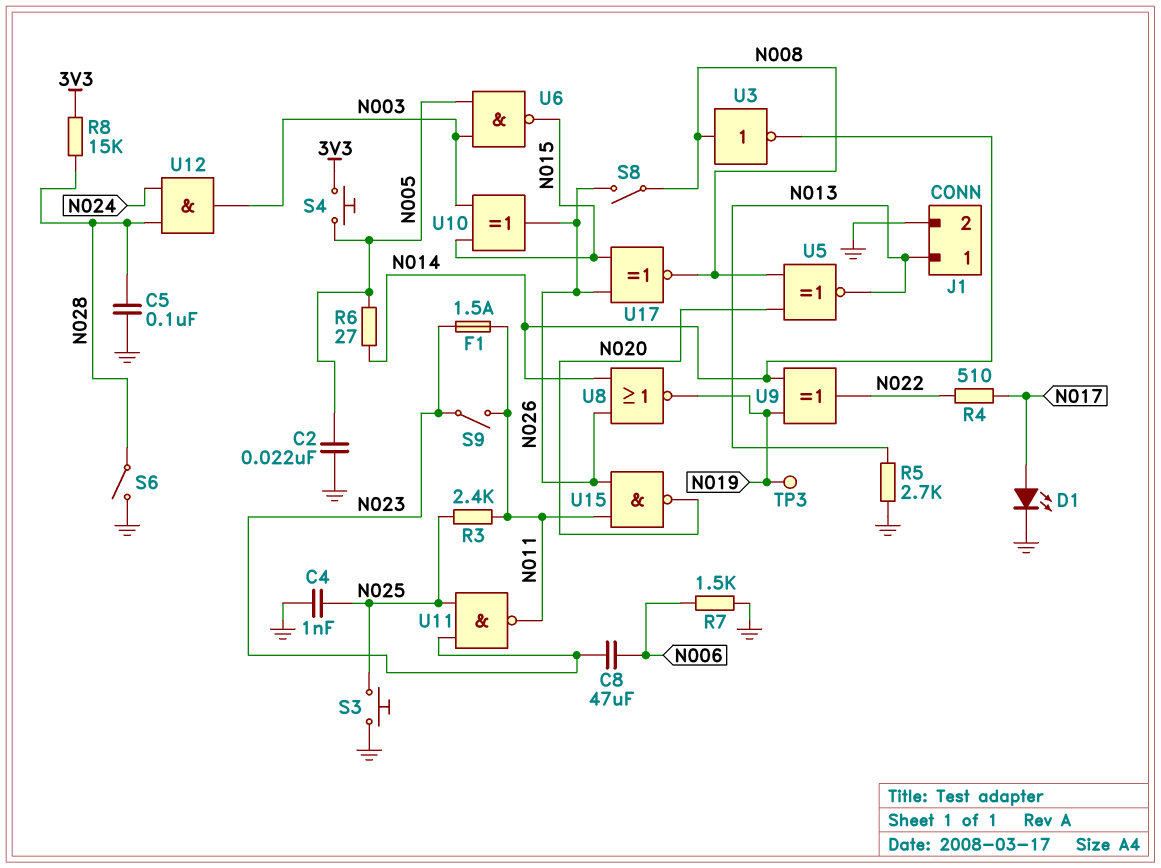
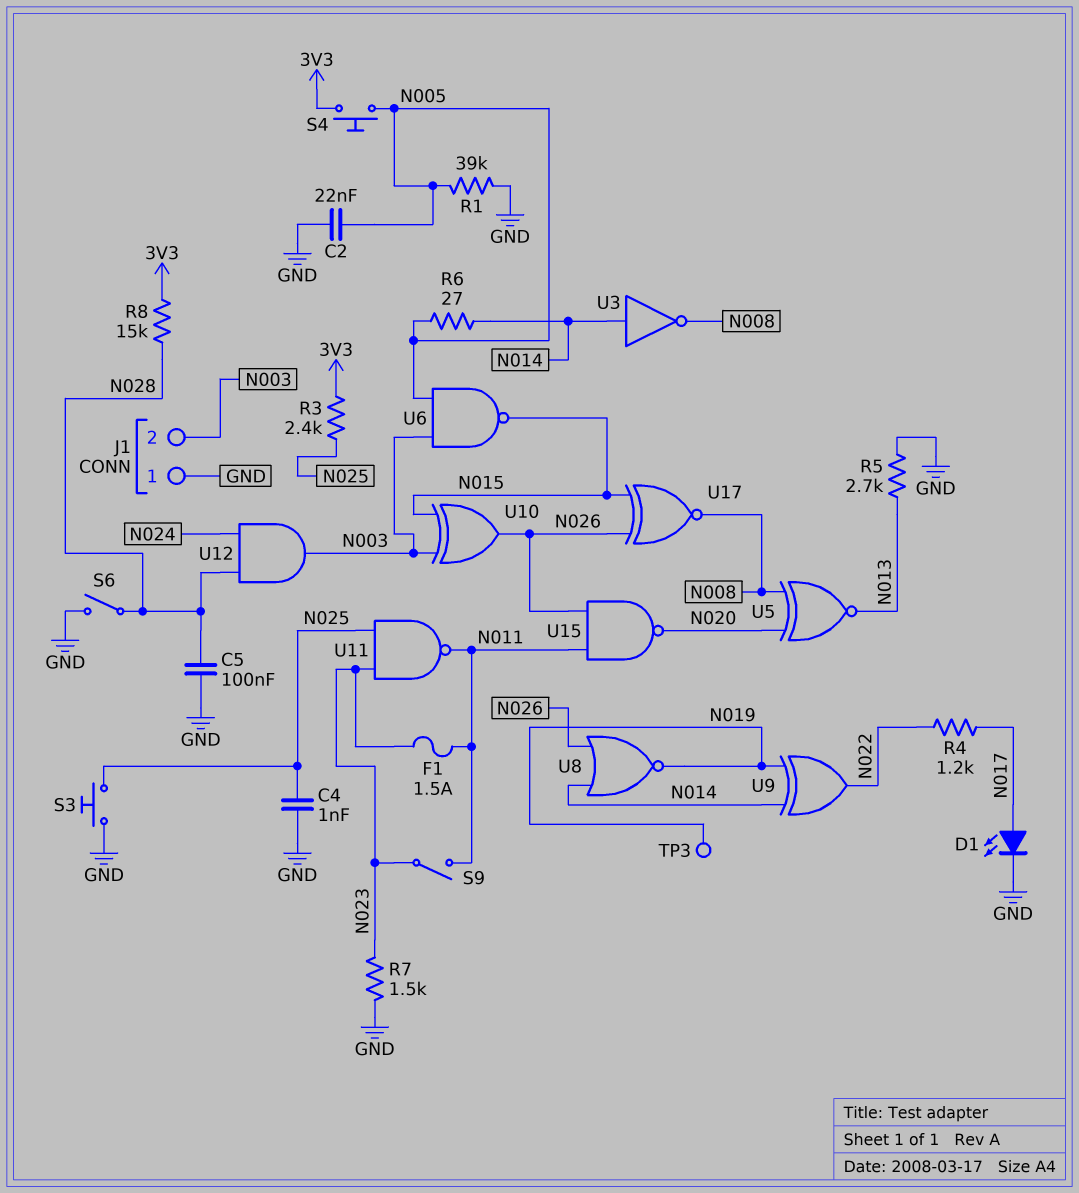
C8: 47uF (N006, N023) -> none
J1 pin 1: N013 -> GND
J1 pin 2: GND -> N003
R1: none -> 39k (GND, N005)
R3: 2.4k (N011, N025) -> 2.4k (3V3, N025)
R4: 510 (N017, N022) -> 1.2k (N017, N022)
R7: 1.5k (GND, N006) -> 1.5k (GND, N023)
S8: switch (N008, N026) -> none
U3: NOT (in N008, out N014) -> NOT (in N014, out N008)

